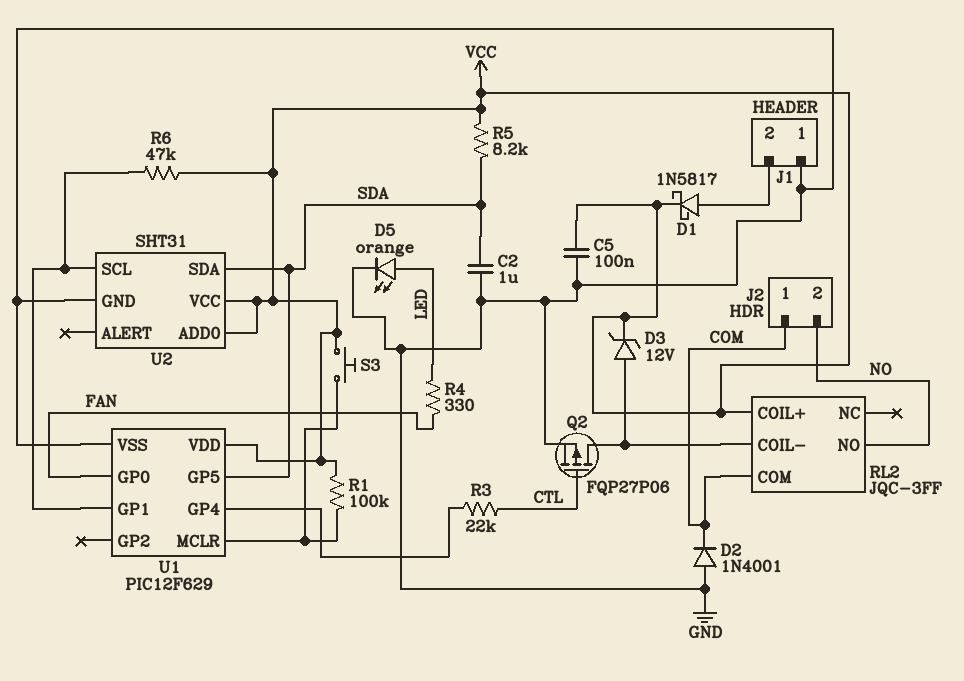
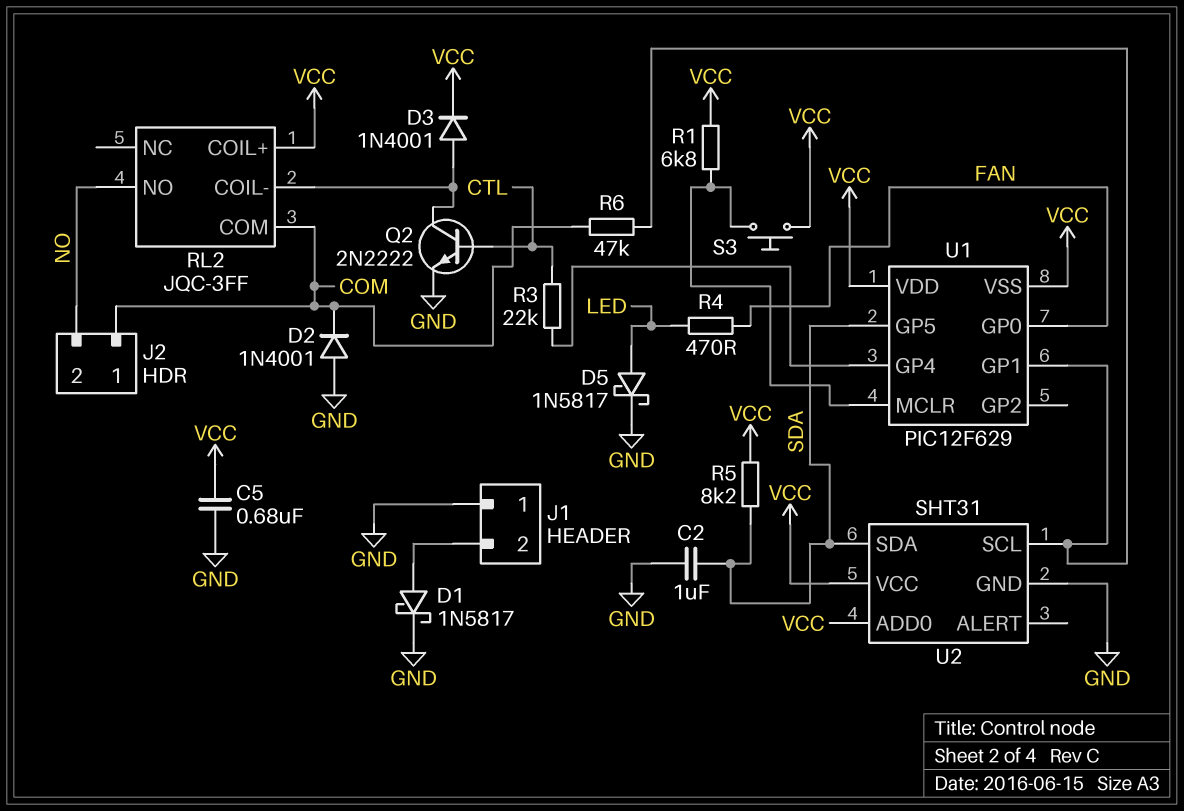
C5: 100nF (GND, VCC) -> 680nF (GND, VCC)
D1: schottky 1N5817 (A J1/2, K VCC) -> schottky 1N5817 (A J1/2, K GND)
D3: zener 12V (A RL2/COIL-, K VCC) -> diode 1N4001 (A RL2/COIL-, K VCC)
D5: LED orange (A LED, K GND) -> schottky 1N5817 (A LED, K GND)
Q2: PMOS FQP27P06 (G CTL, D RL2/COIL-, S GND) -> NPN 2N2222 (B CTL, C RL2/COIL-, E GND)
R1: 100k (U1/MCLR, VCC) -> 6.8k (U1/MCLR, VCC)
R4: 330 (FAN, LED) -> 470 (FAN, LED)
R6: 47k (U1/GP1, VCC) -> 47k (COM, U1/GP1)
U1 pin VSS: GND -> VCC

